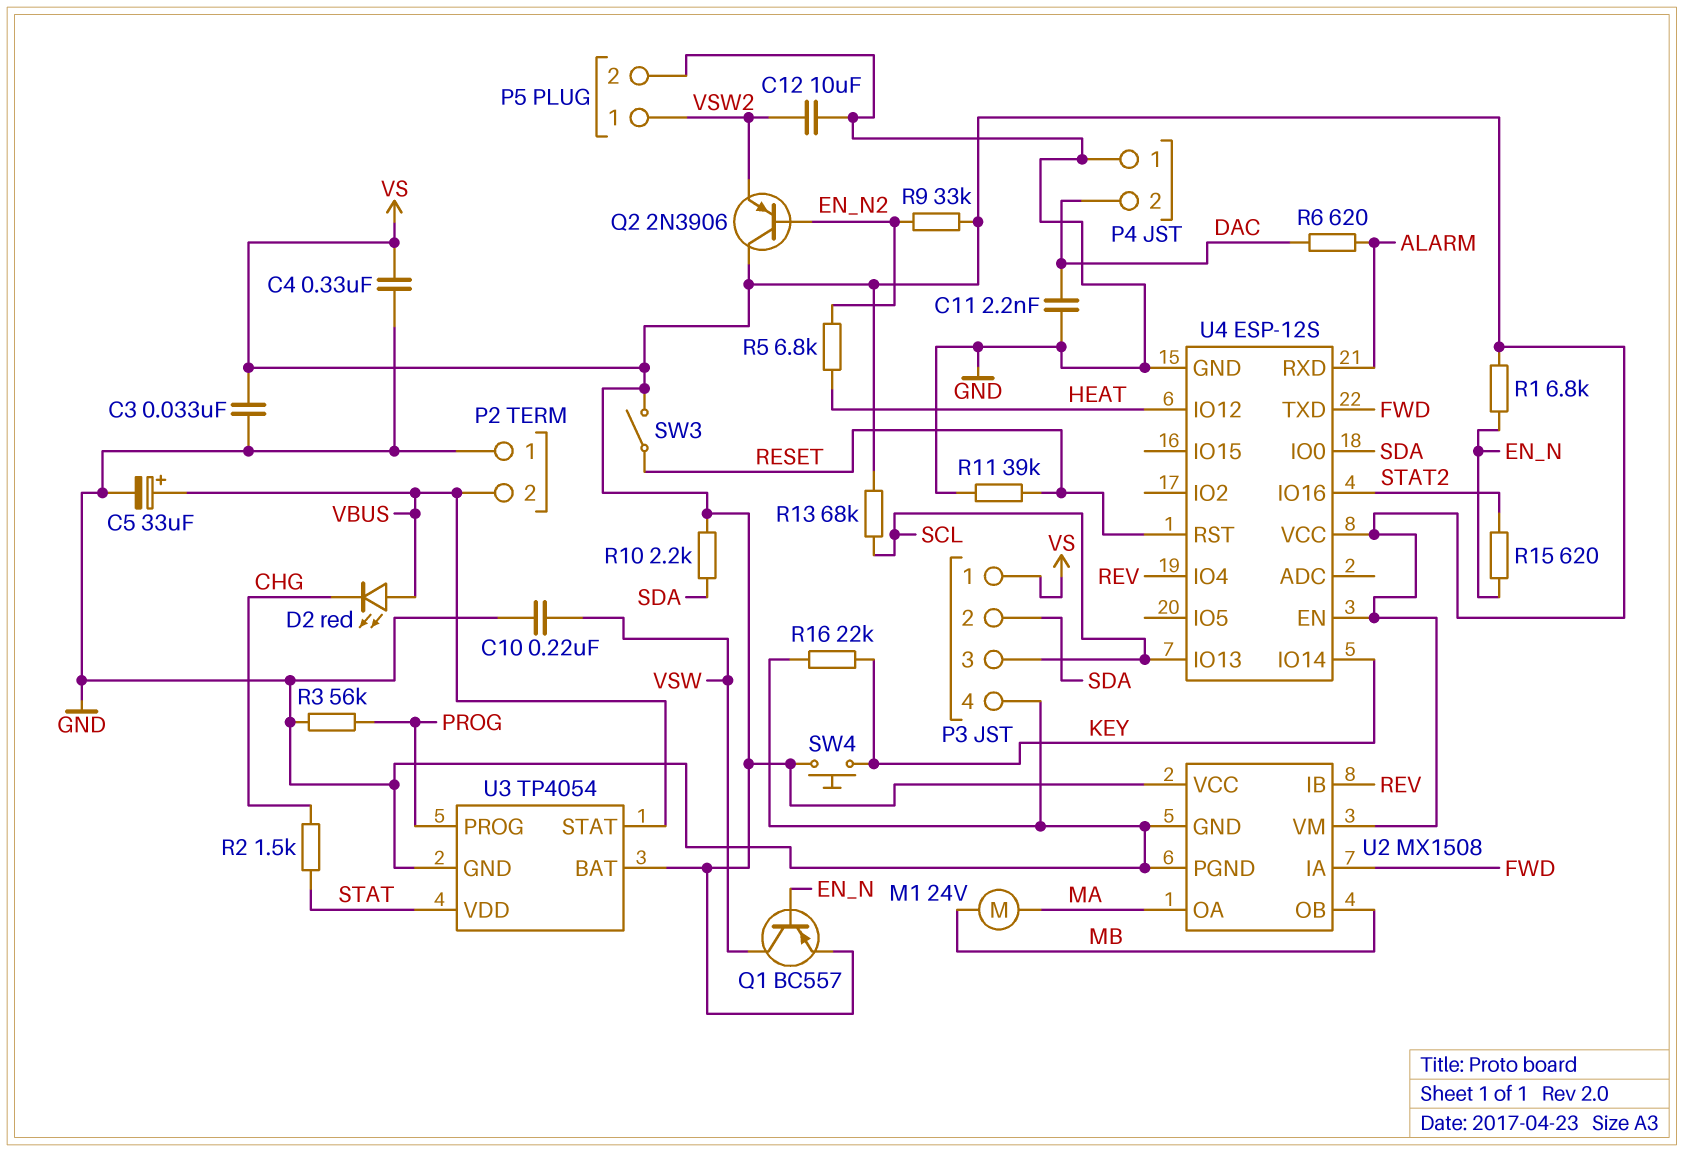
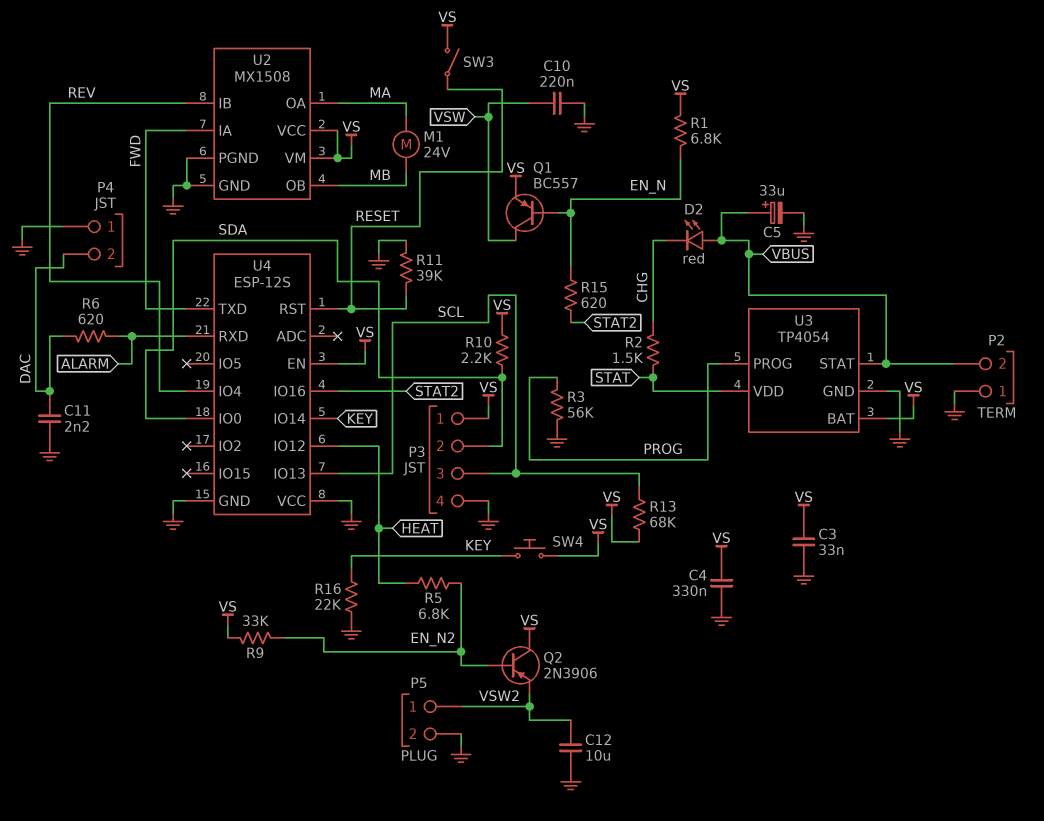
U4 pin VCC: VS -> GND

